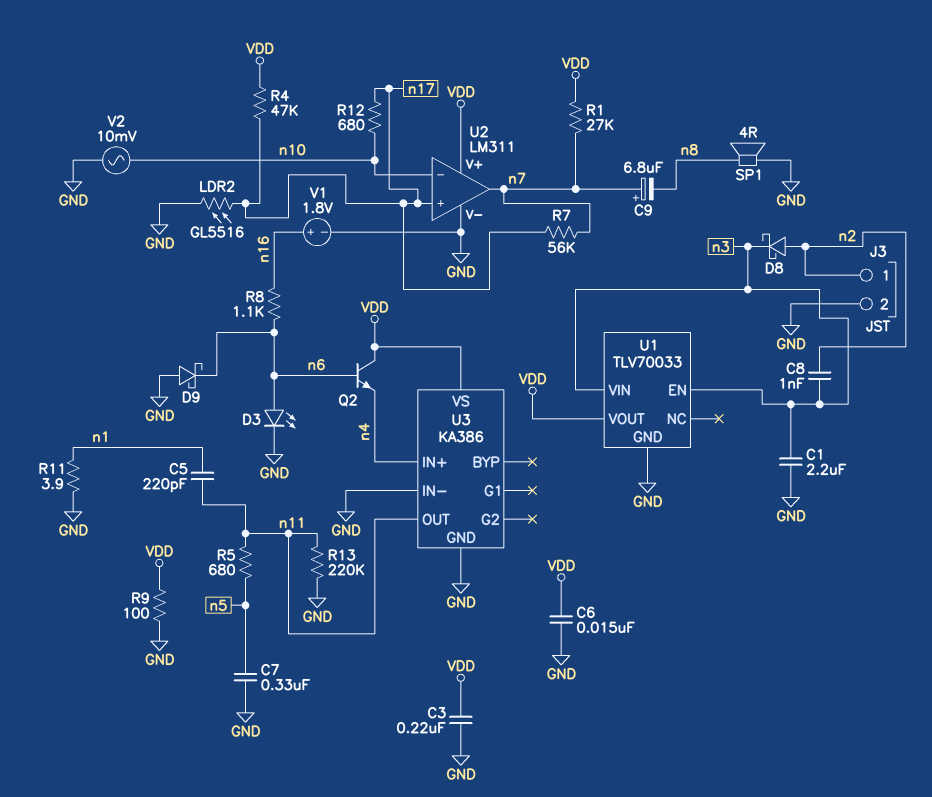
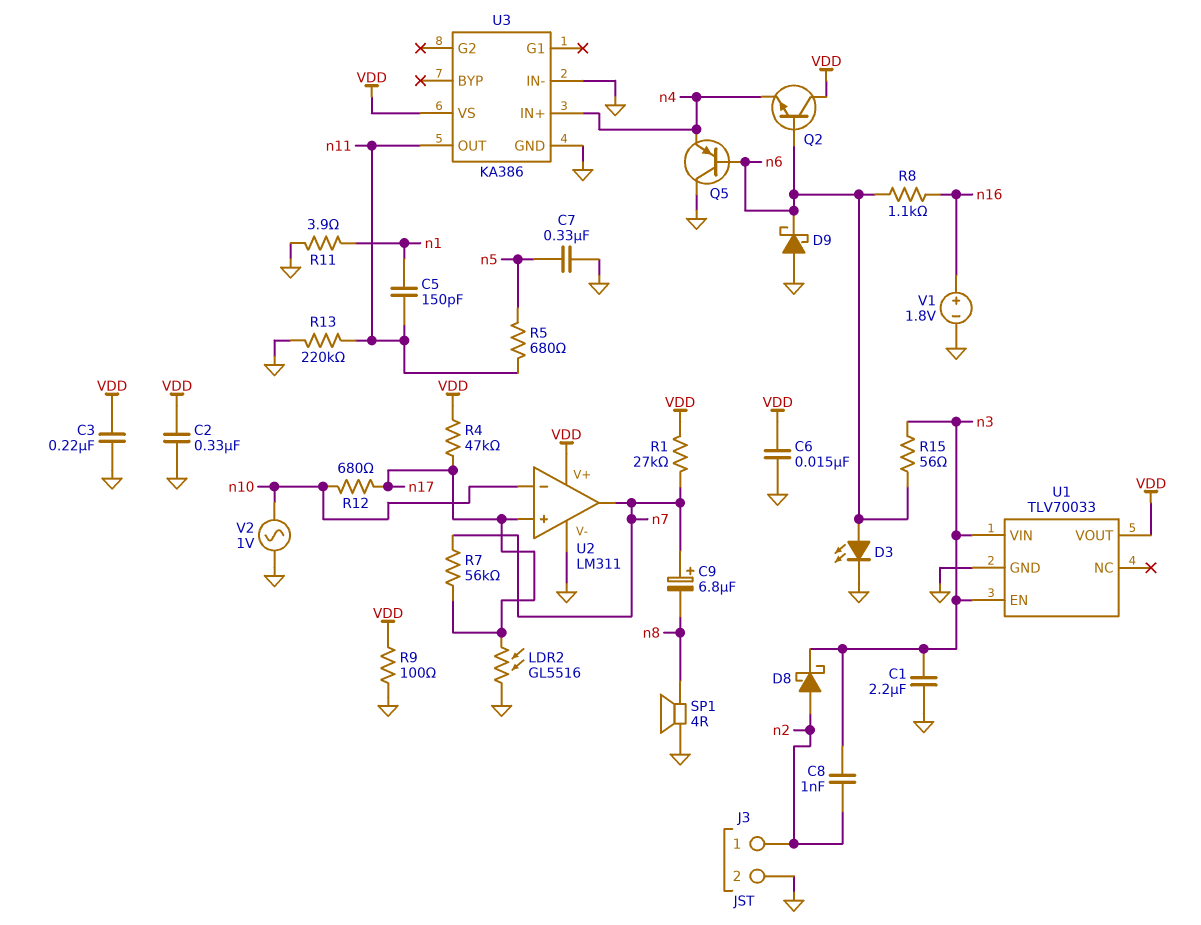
C2: none -> 330nF (GND, VDD)
C5: 220pF (n1, n11) -> 150pF (n1, n11)
Q5: none -> PNP (B n6, C GND, E n4)
R15: none -> 56 (n3, n6)
V2: AC 10mV (GND, n10) -> AC 1V (GND, n10)

